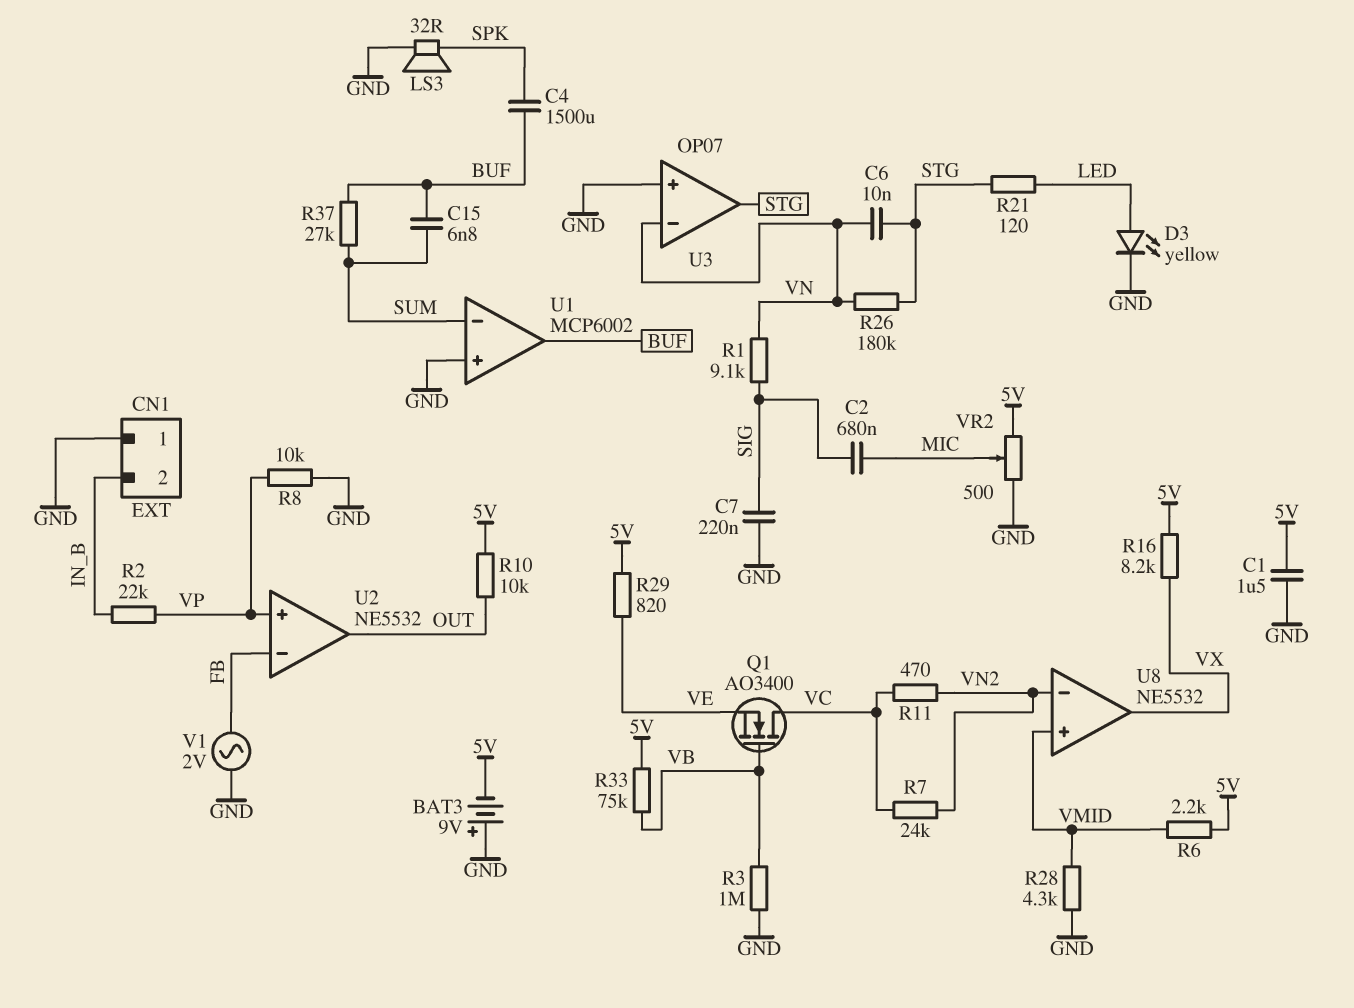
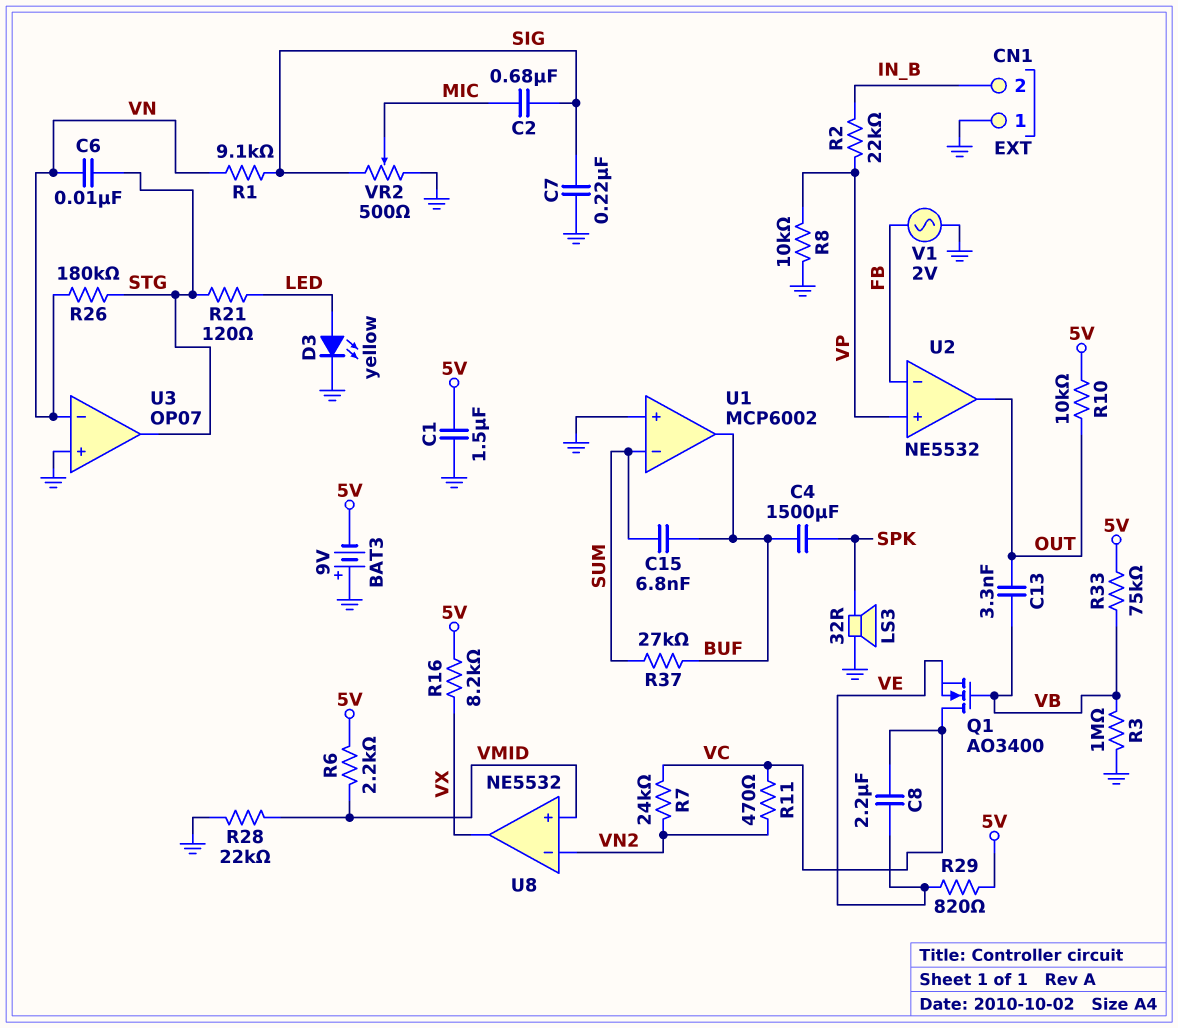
C8: none -> 2.2uF (VC, VE)
C13: none -> 3.3nF (OUT, VB)
R28: 4.3k (GND, VMID) -> 22k (GND, VMID)
VR2: 500 (5V, GND, wiper MIC) -> 500 (GND, SIG, wiper MIC)

